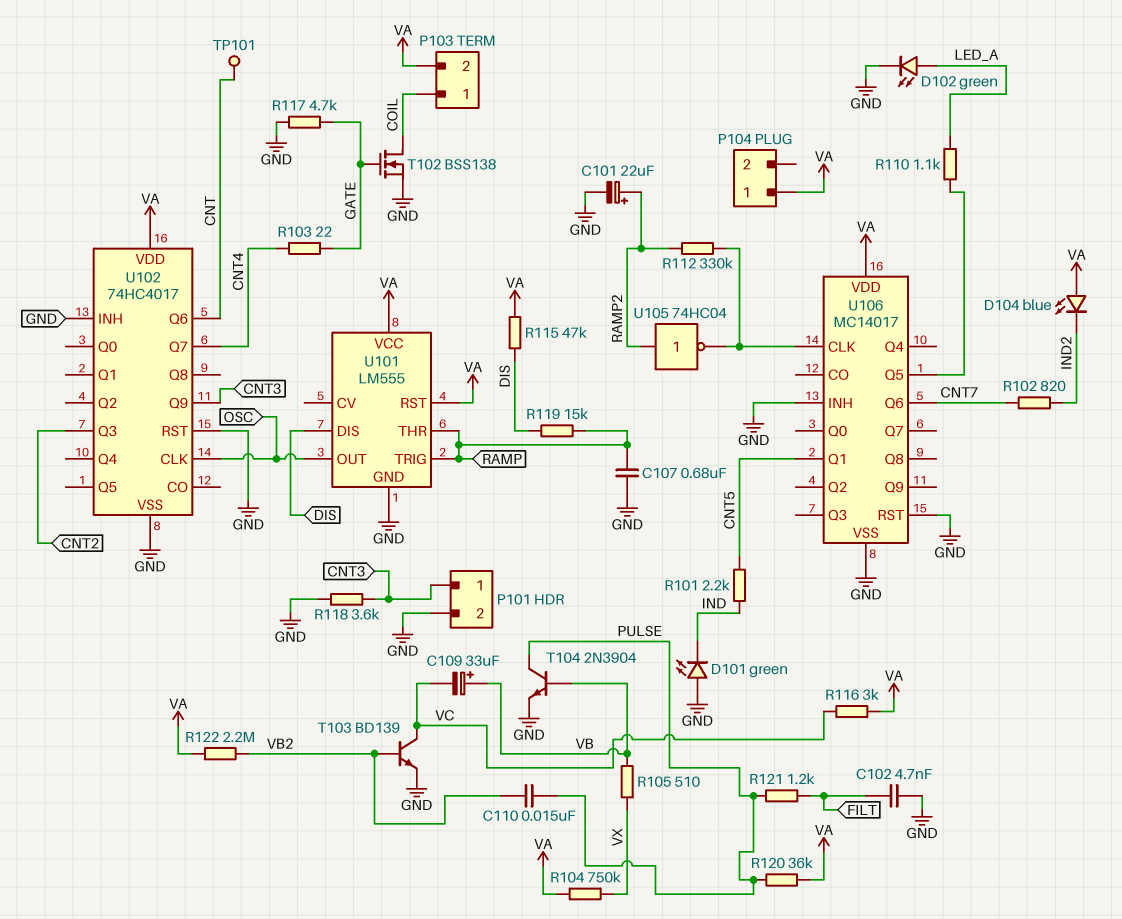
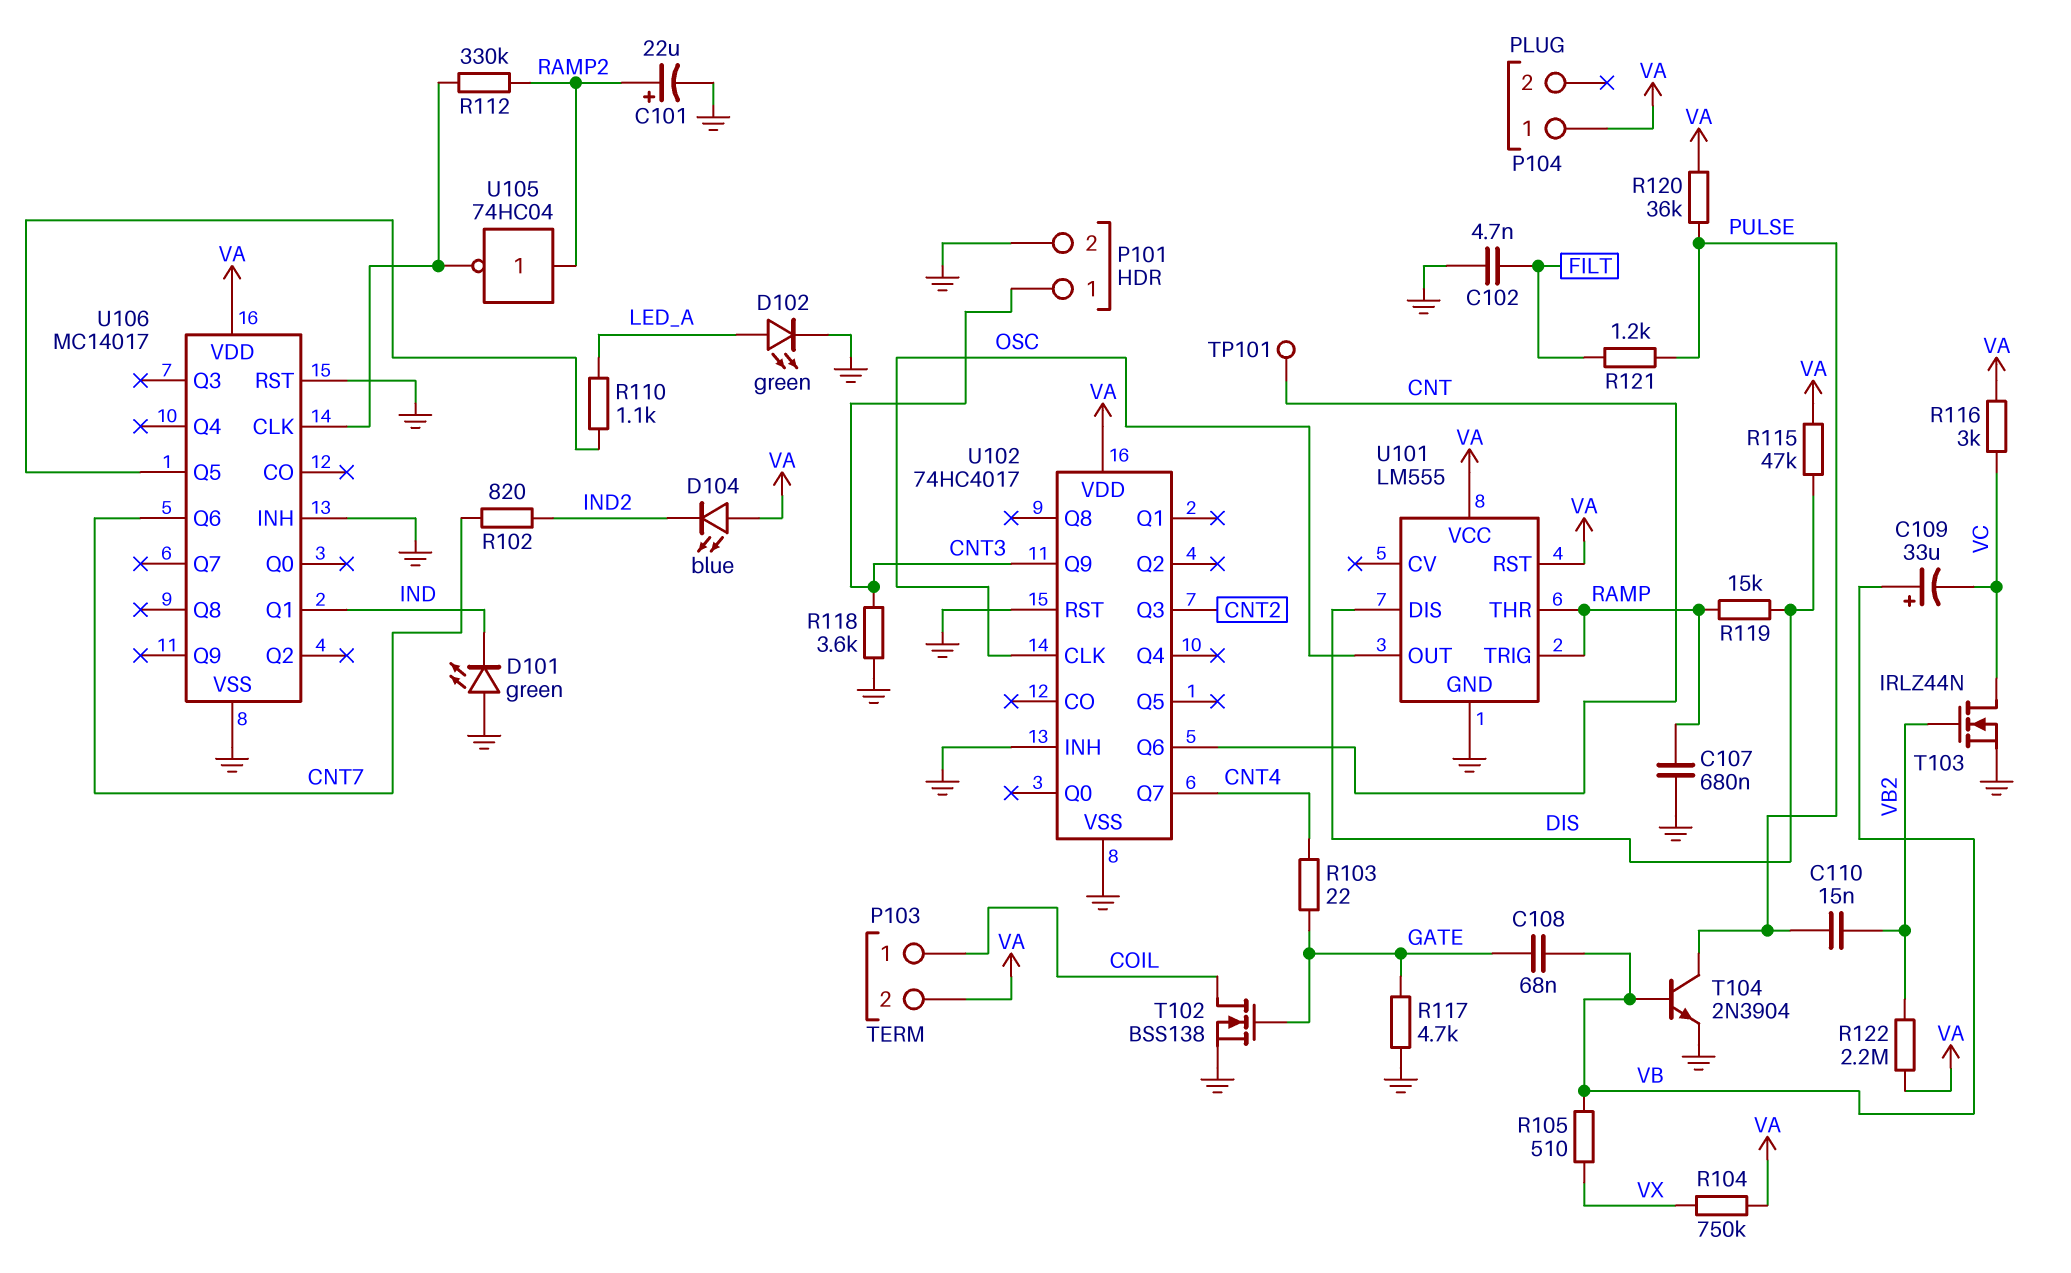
C108: none -> 68nF (GATE, VB)
R101: 2.2k (CNT5, IND) -> none
T103: NPN BD139 (B VB2, C VC, E GND) -> NMOS IRLZ44N (G VB2, D VC, S GND)
U106 pin Q1: CNT5 -> IND

